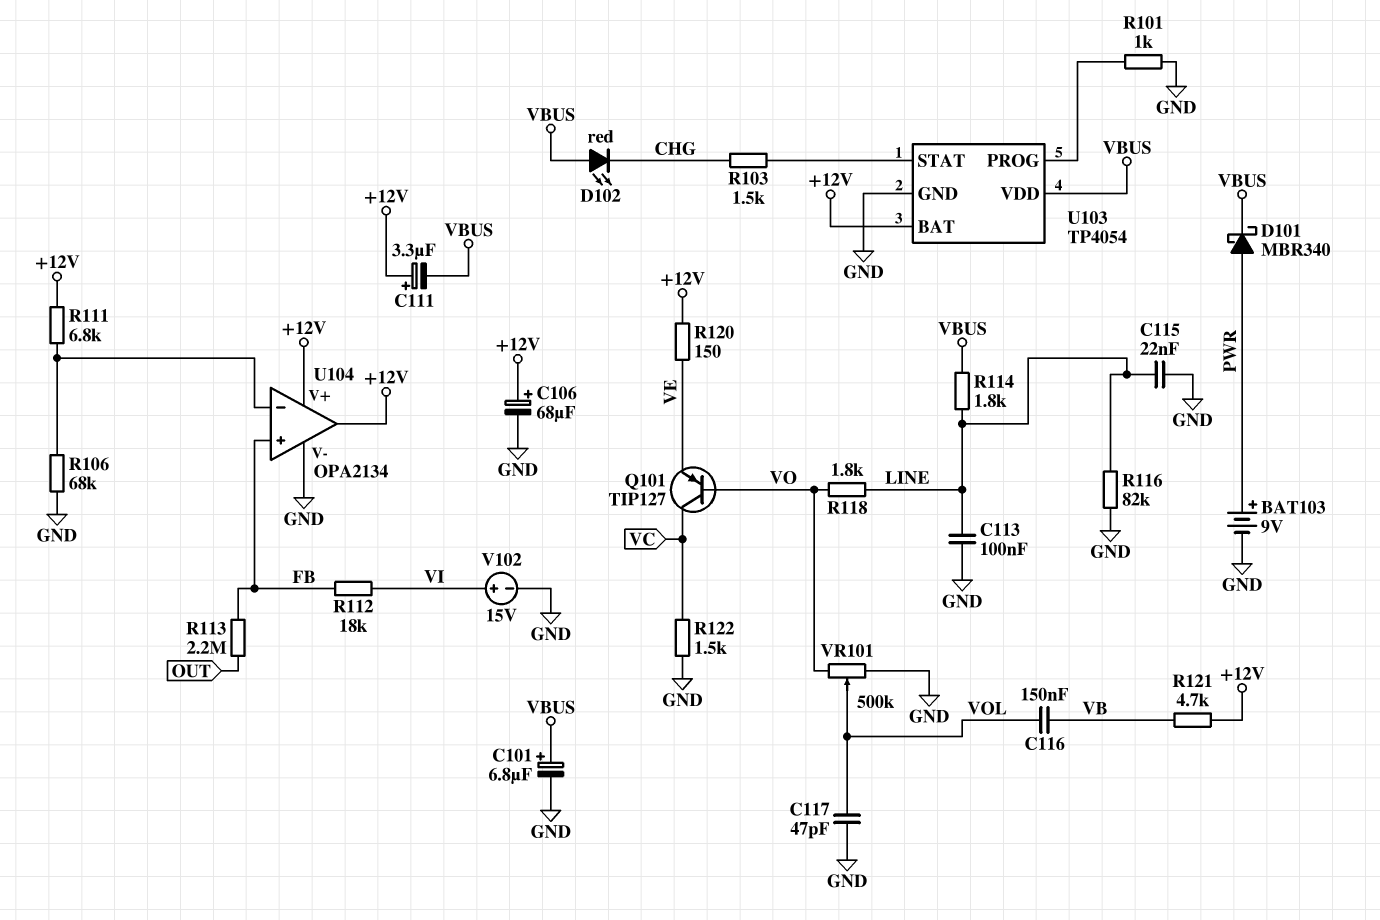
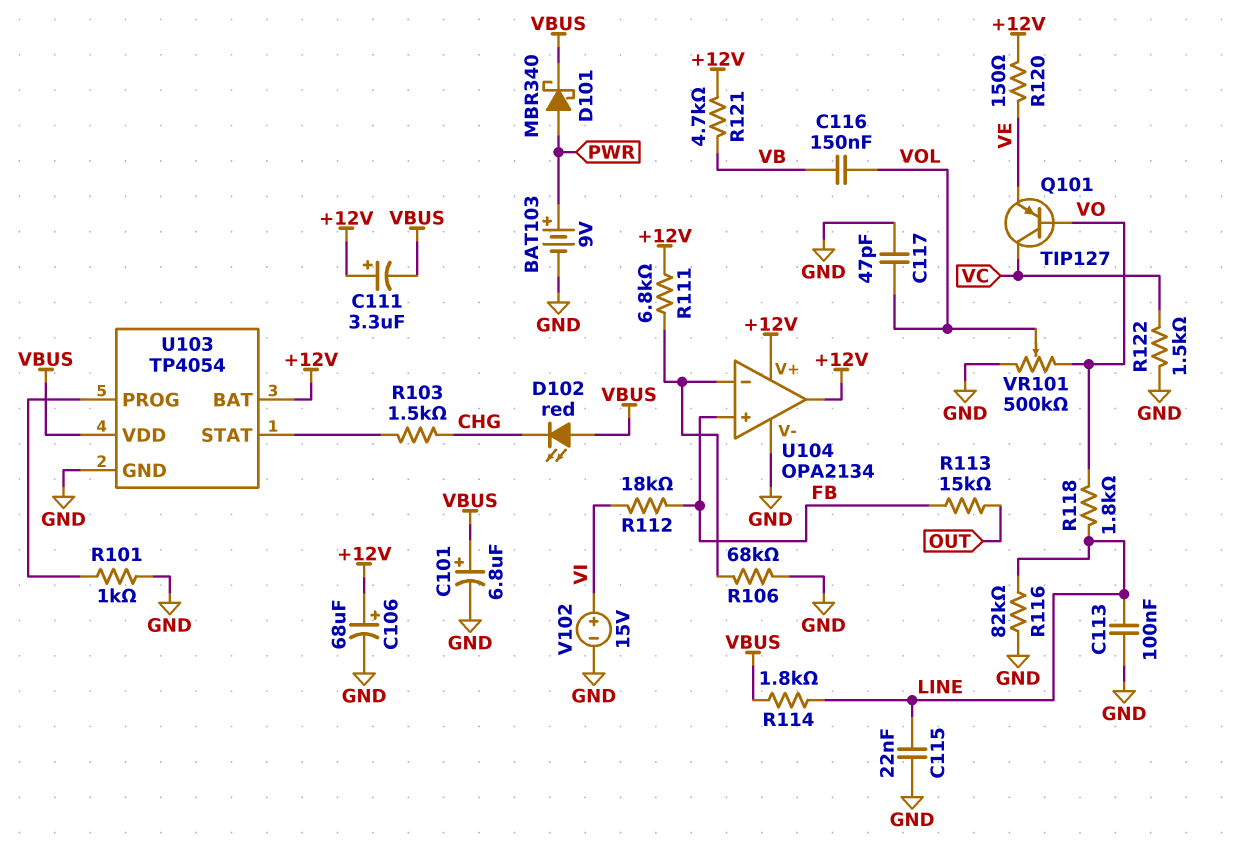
R113: 2.2M (FB, OUT) -> 15k (FB, OUT)

